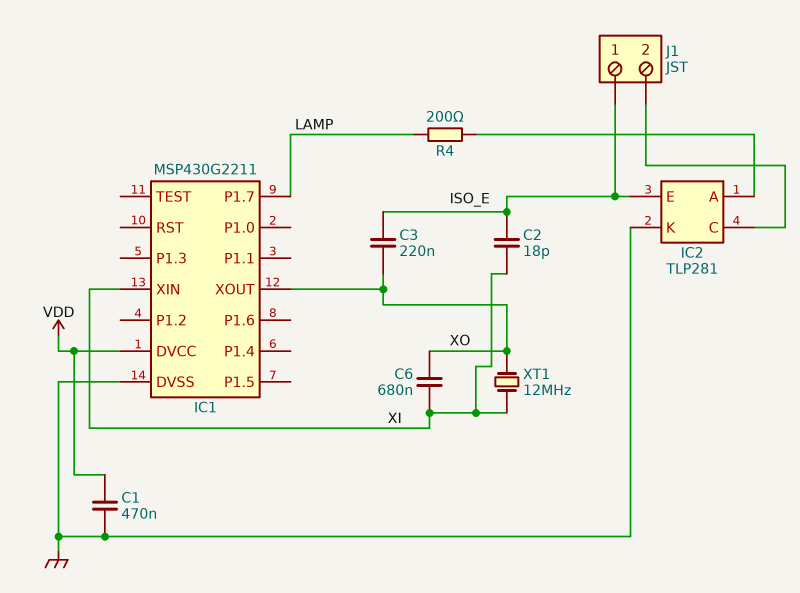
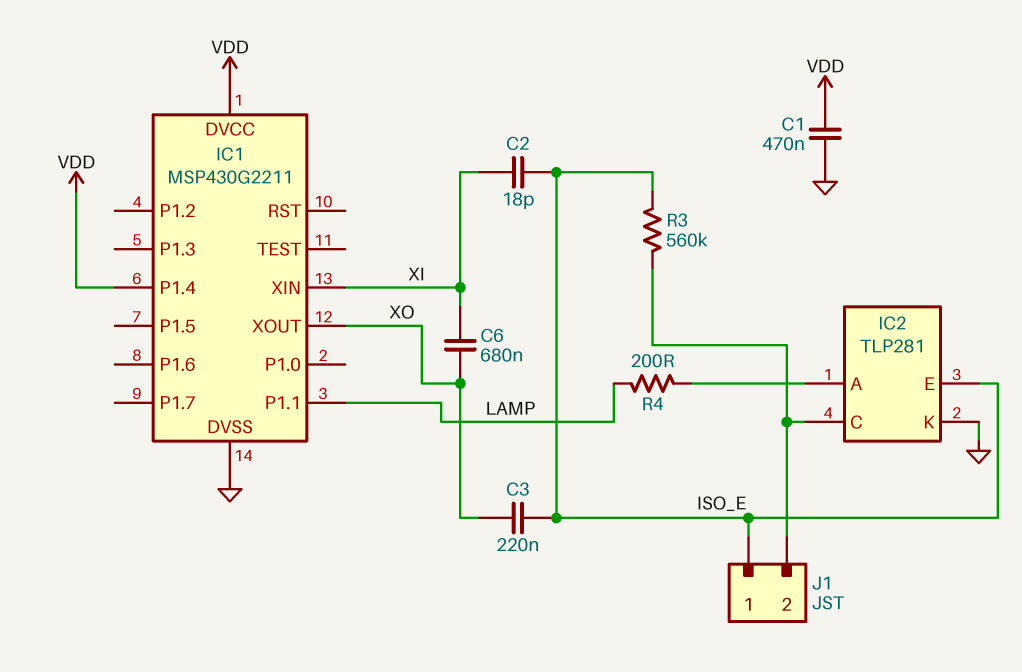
IC1 pin P1.1: none -> LAMP
IC1 pin P1.4: none -> VDD
IC1 pin P1.7: LAMP -> none
R3: none -> 560k (IC2/C, ISO_E)
XT1: 12MHz (XI, XO) -> none

